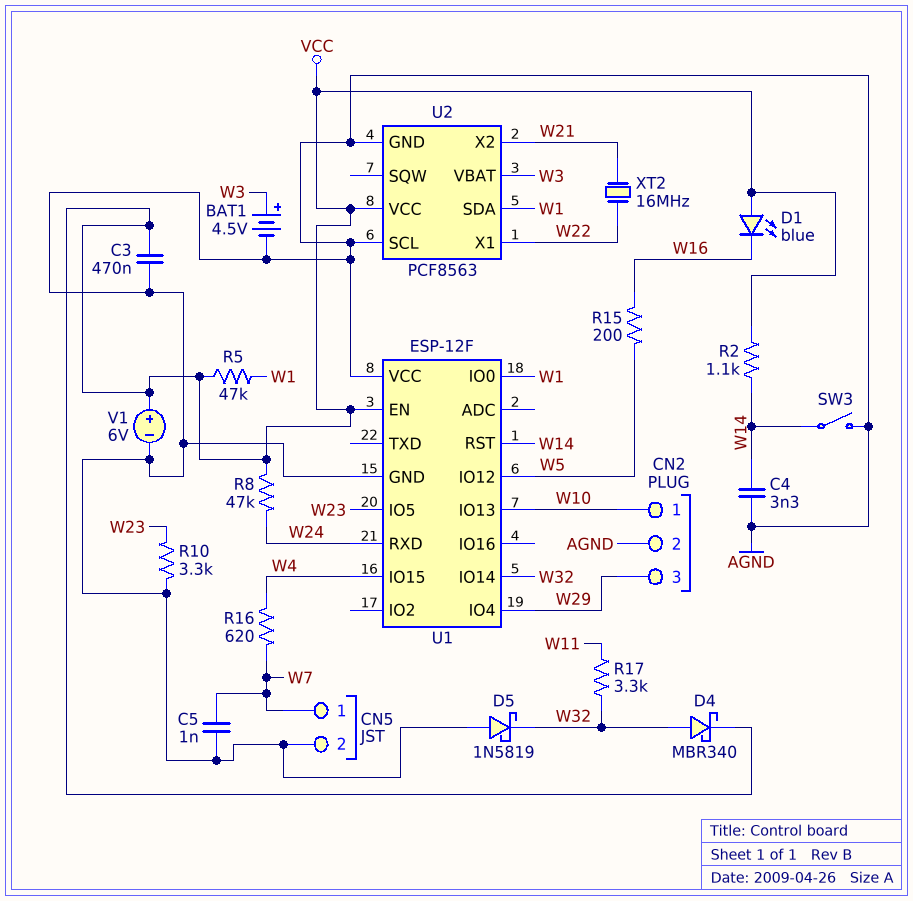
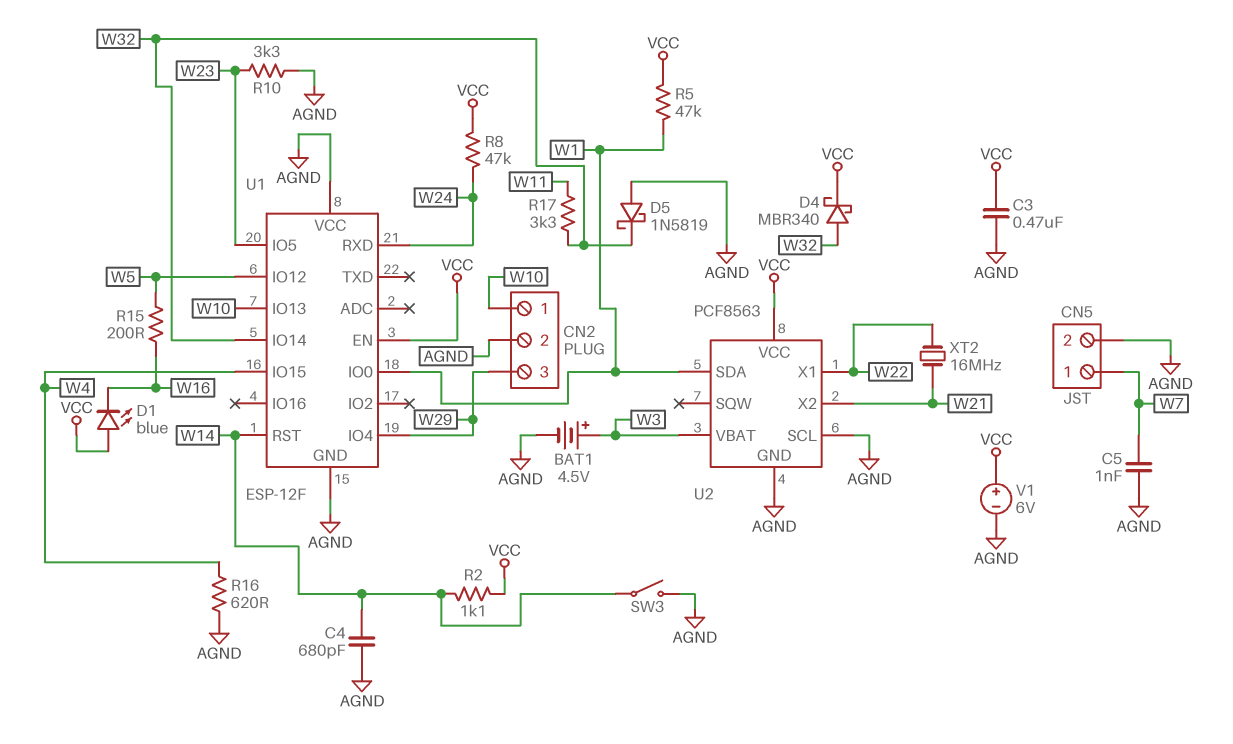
C4: 3.3nF (AGND, W14) -> 680pF (AGND, W14)
R16: 620 (W4, W7) -> 620 (AGND, W4)

